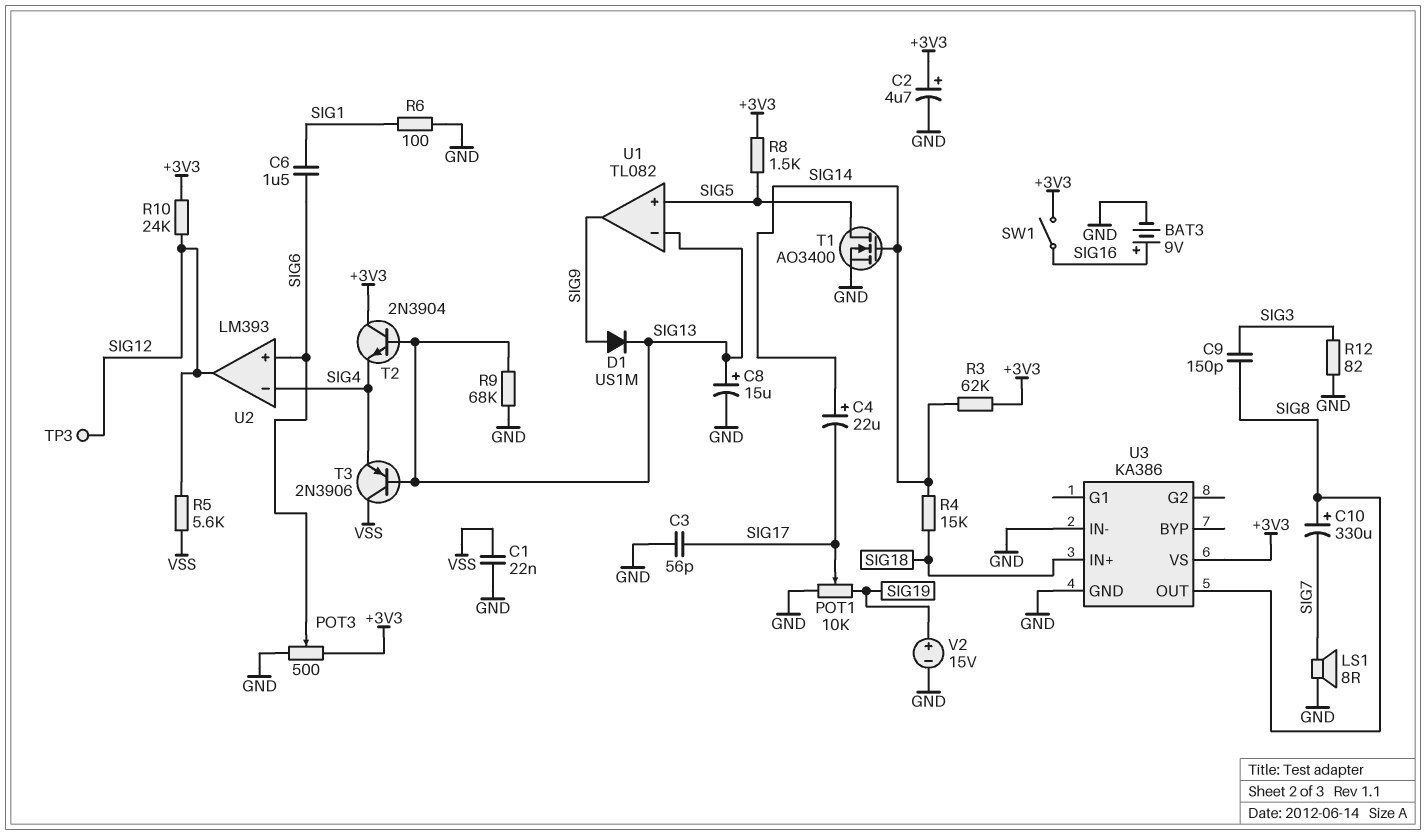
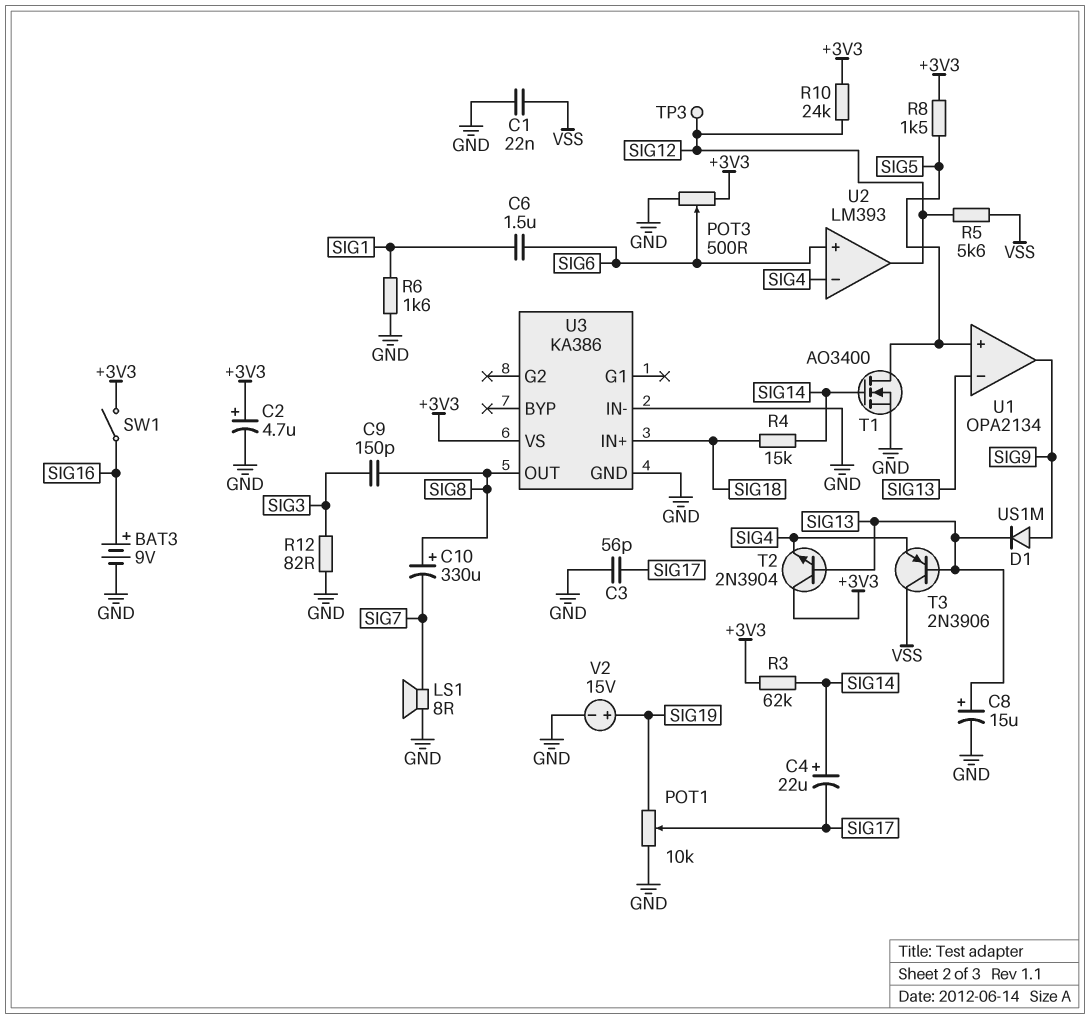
R6: 100 (GND, SIG1) -> 1.6k (GND, SIG1)
R9: 68k (GND, SIG13) -> none
U1: TL082 -> OPA2134

